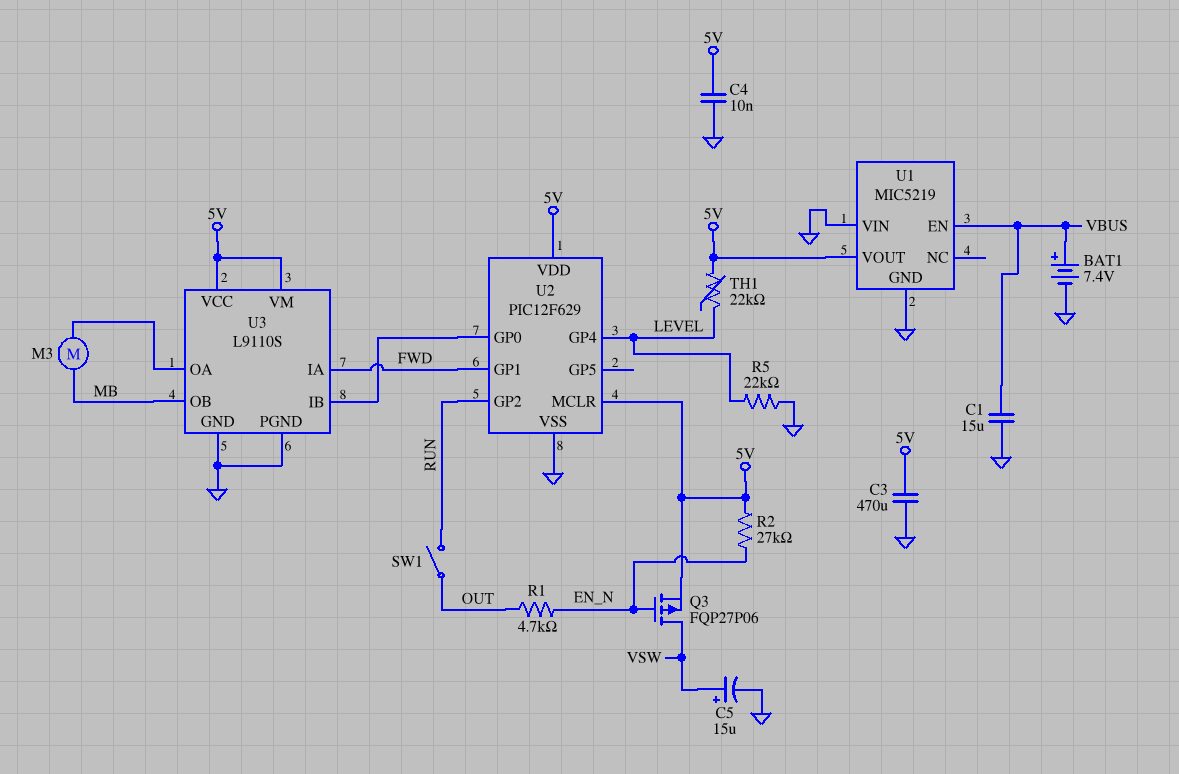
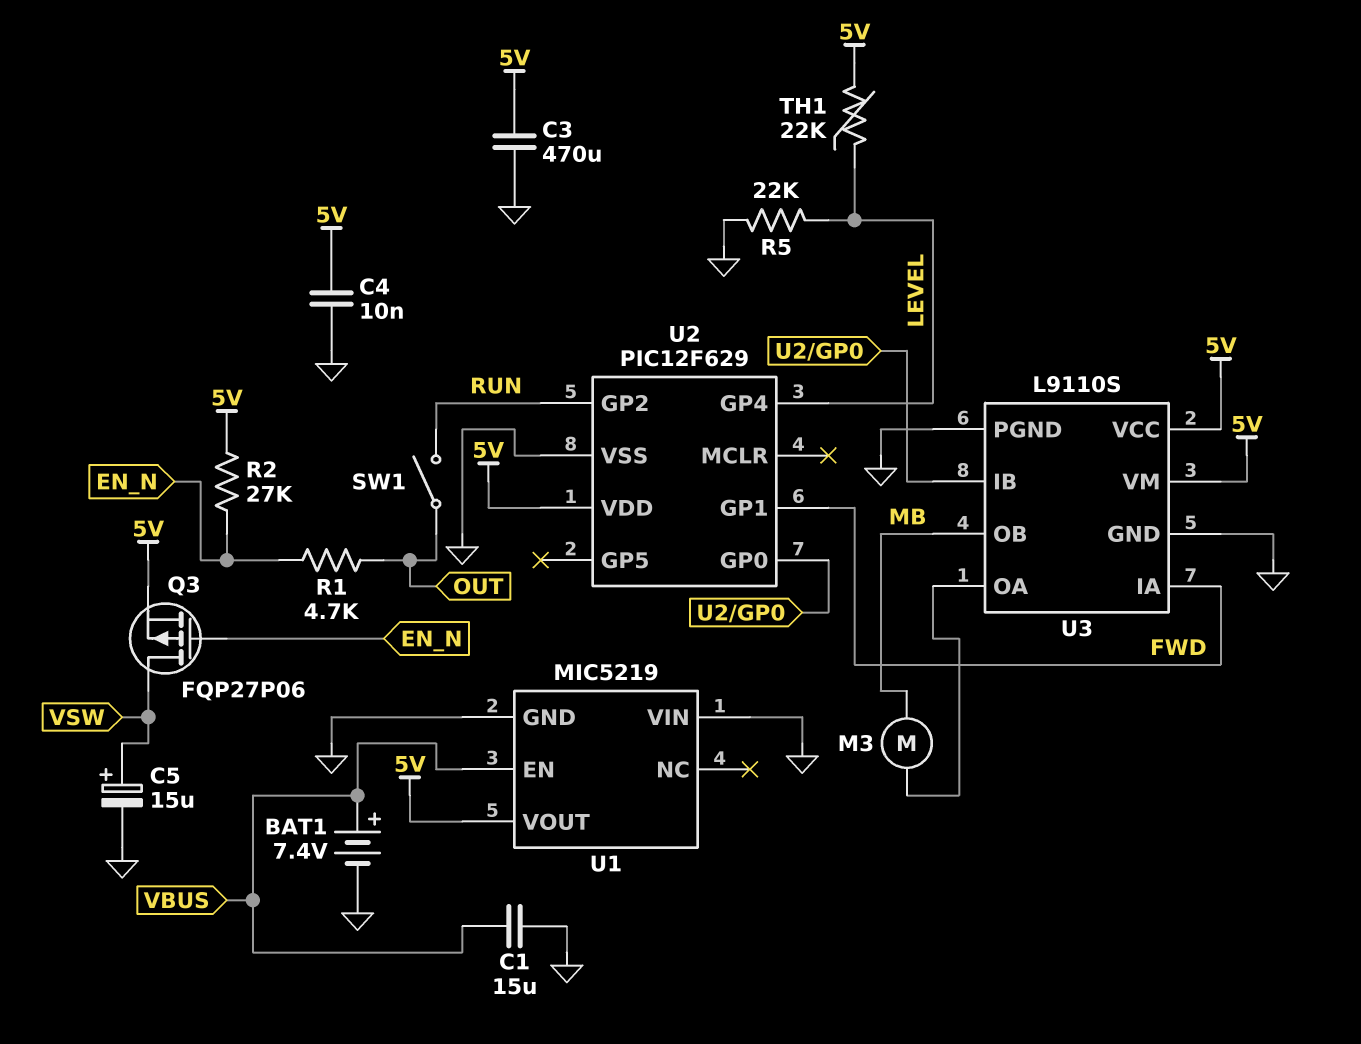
U2 pin MCLR: 5V -> none

